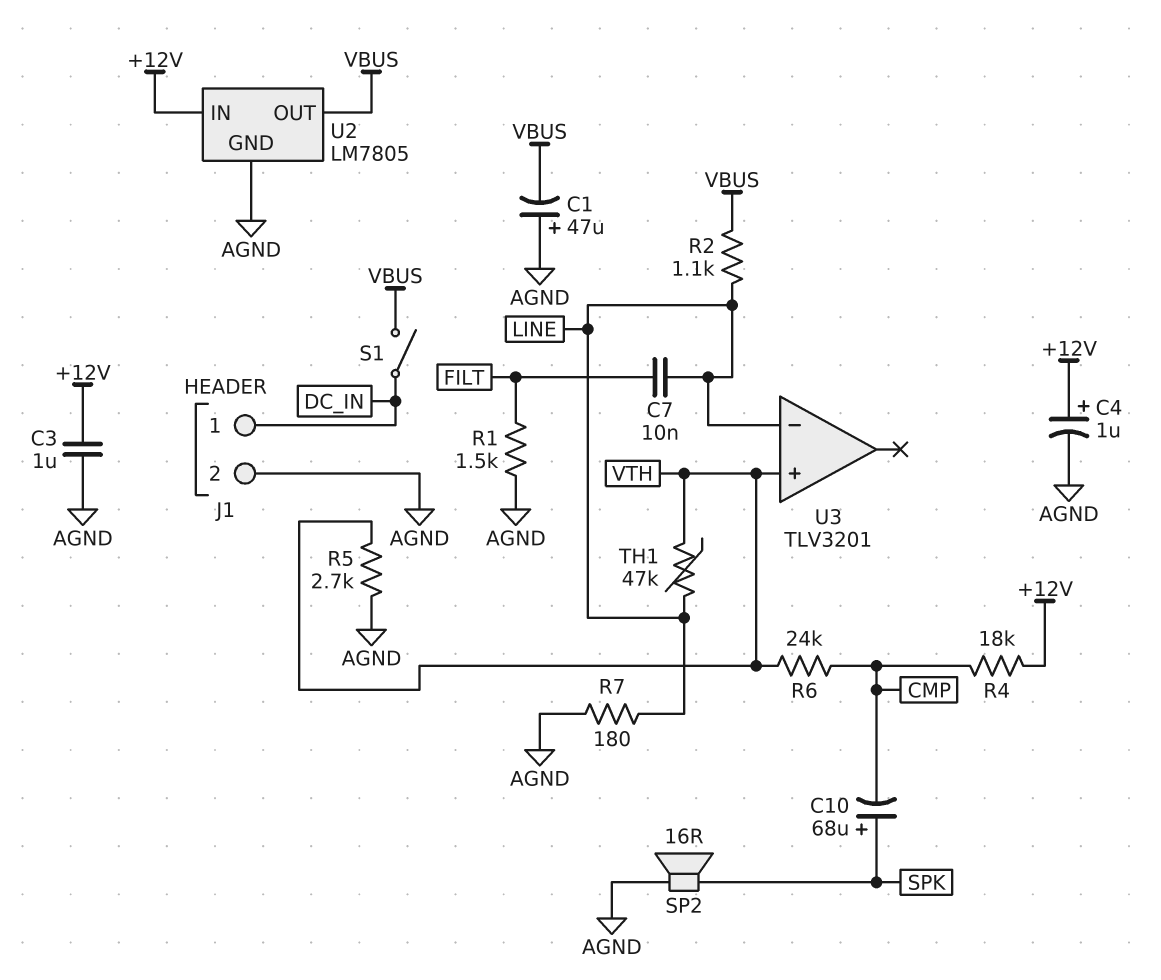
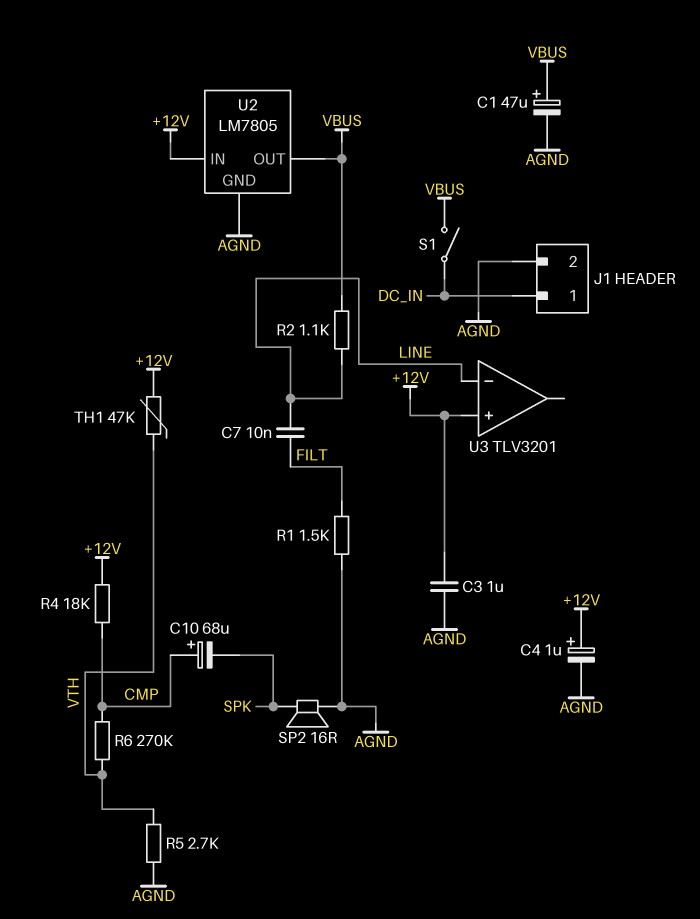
C1: 47uF (plus AGND, minus VBUS) -> 47uF (plus VBUS, minus AGND)
C10: 68uF (plus SPK, minus CMP) -> 68uF (plus CMP, minus SPK)
R6: 24k (CMP, VTH) -> 270k (CMP, VTH)
R7: 180 (AGND, LINE) -> none
TH1: 47k (LINE, VTH) -> 47k (+12V, VTH)
U3 pin in+: VTH -> +12V

